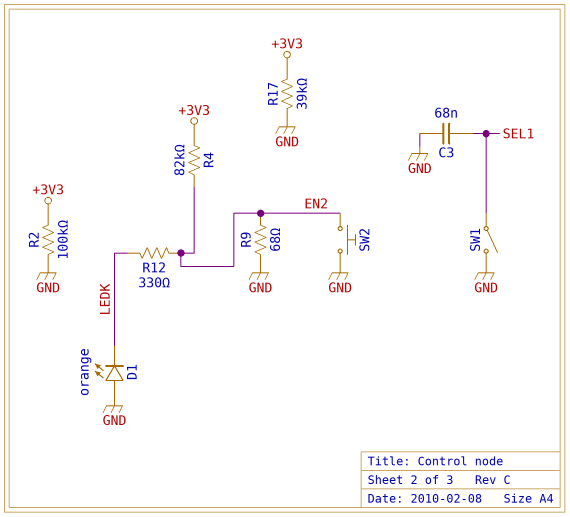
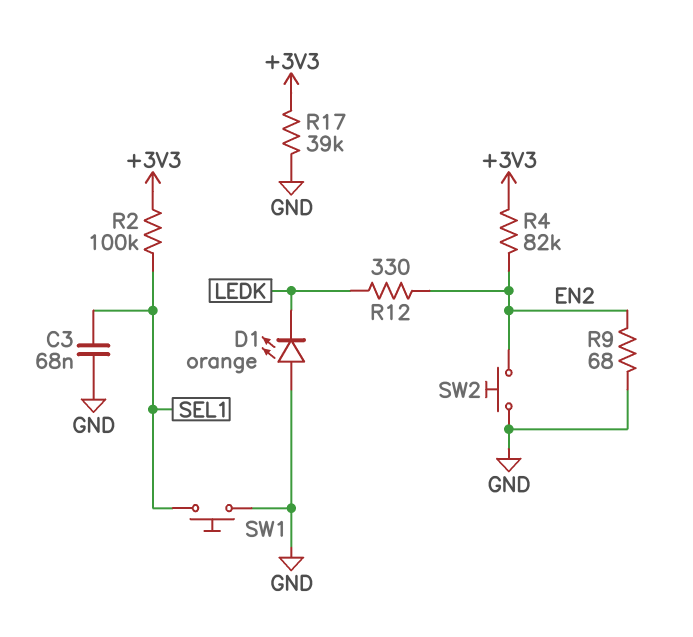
R2: 100k (+3V3, GND) -> 100k (+3V3, SEL1)
SW1: switch (GND, SEL1) -> button (GND, SEL1)

